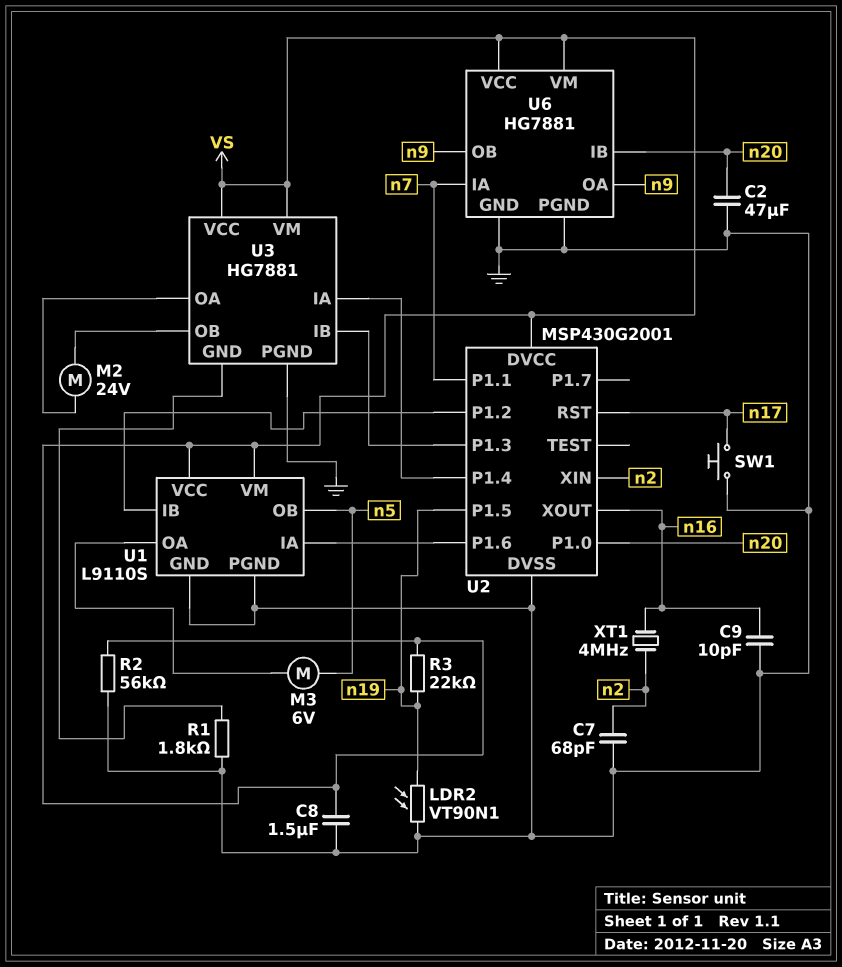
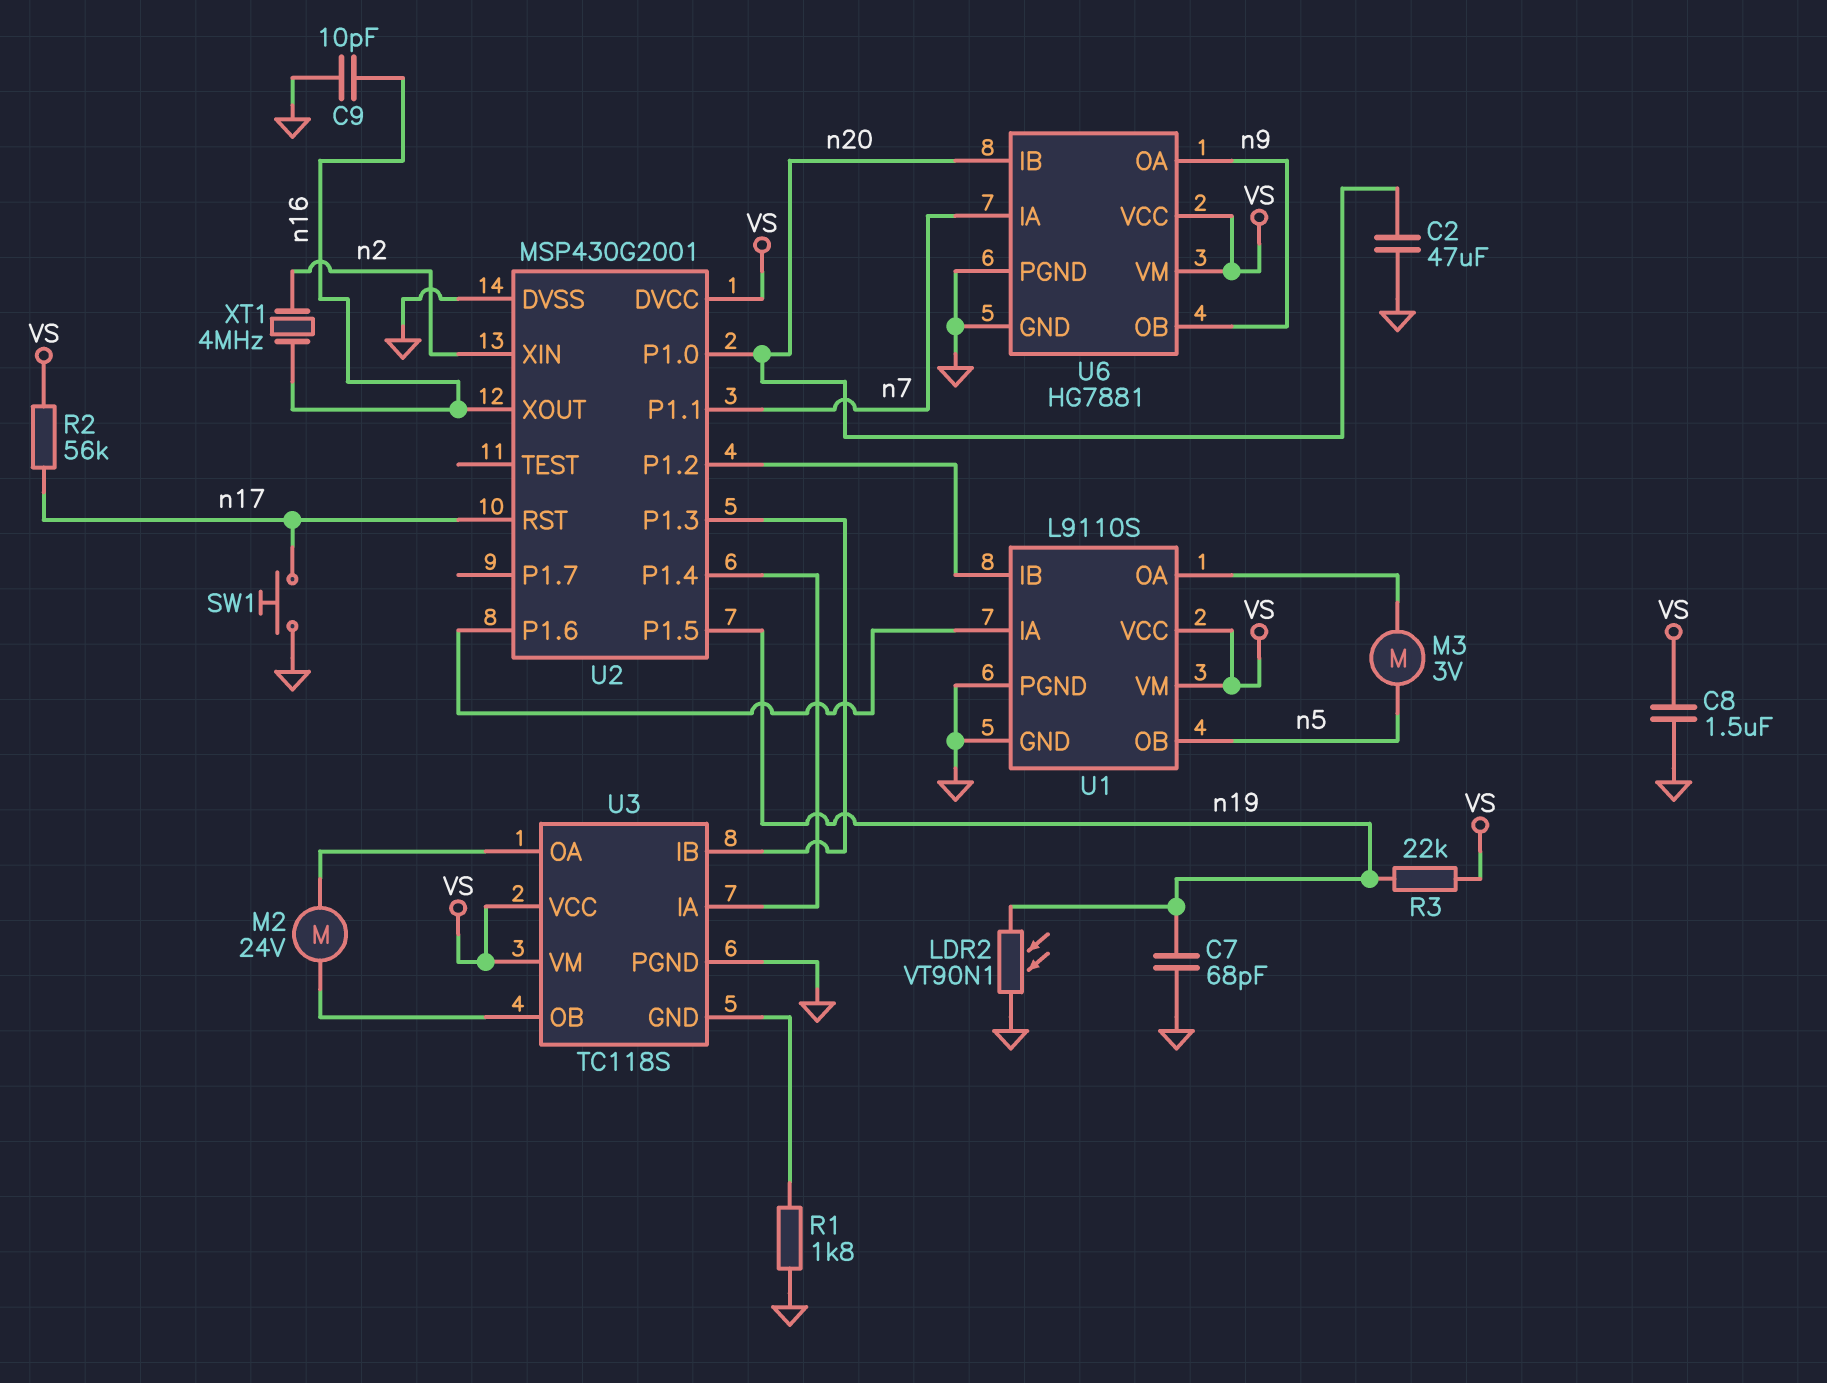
C7: 68pF (GND, n2) -> 68pF (GND, n19)
M3: motor 6V (U1/OA, n5) -> motor 3V (U1/OA, n5)
R2: 56k (GND, VS) -> 56k (VS, n17)
U3: HG7881 -> TC118S

